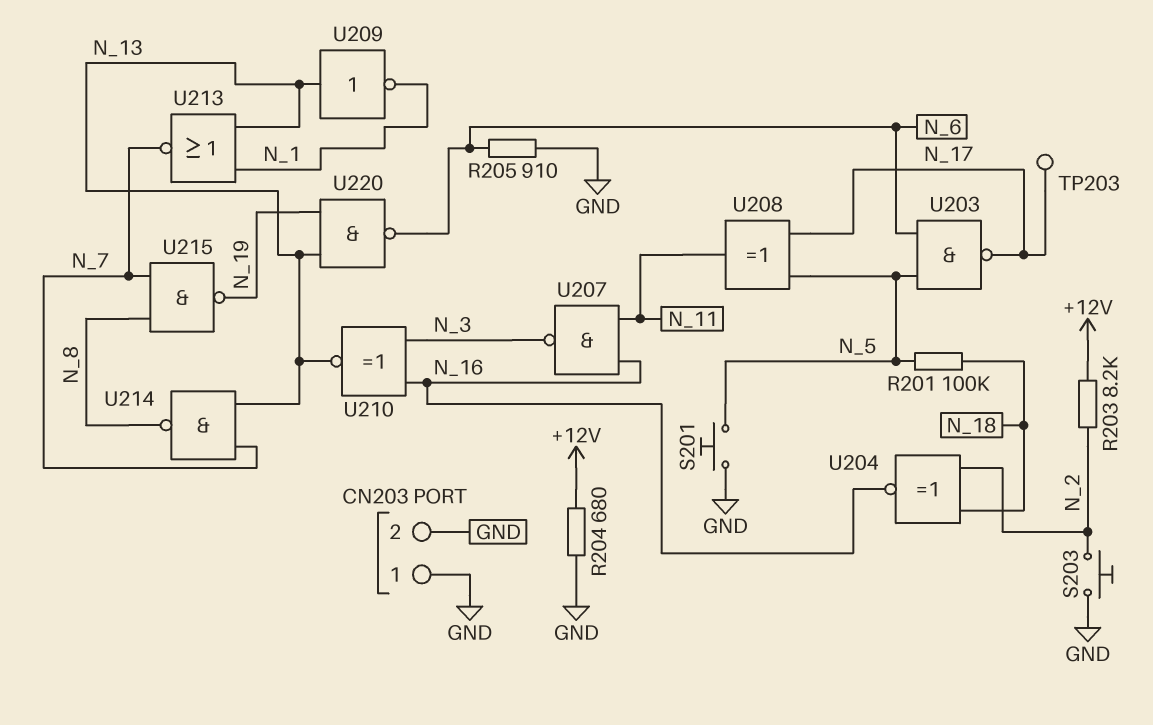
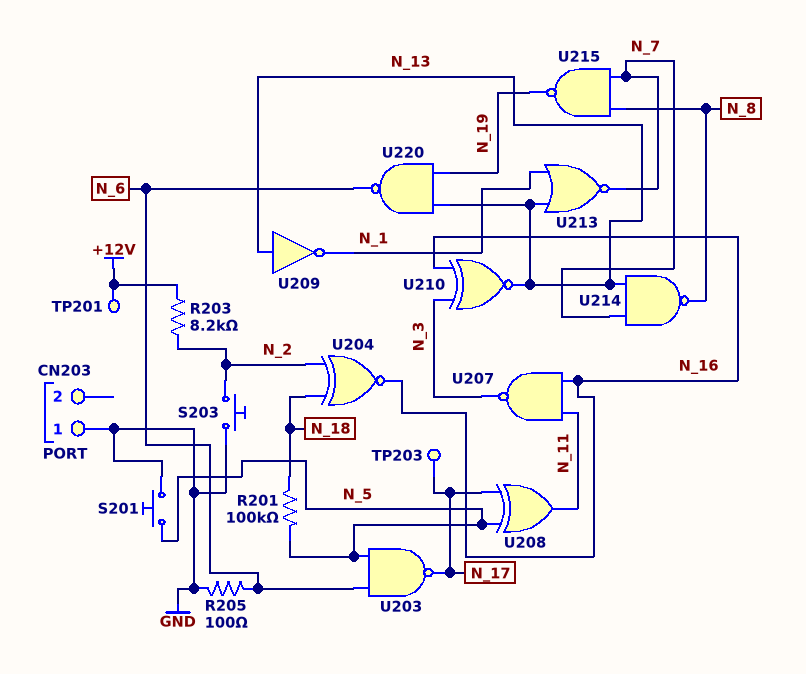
CN203 pin 2: GND -> none
R204: 680 (+12V, GND) -> none
R205: 910 (GND, N_6) -> 100 (GND, N_6)
TP201: none -> test point (+12V)

